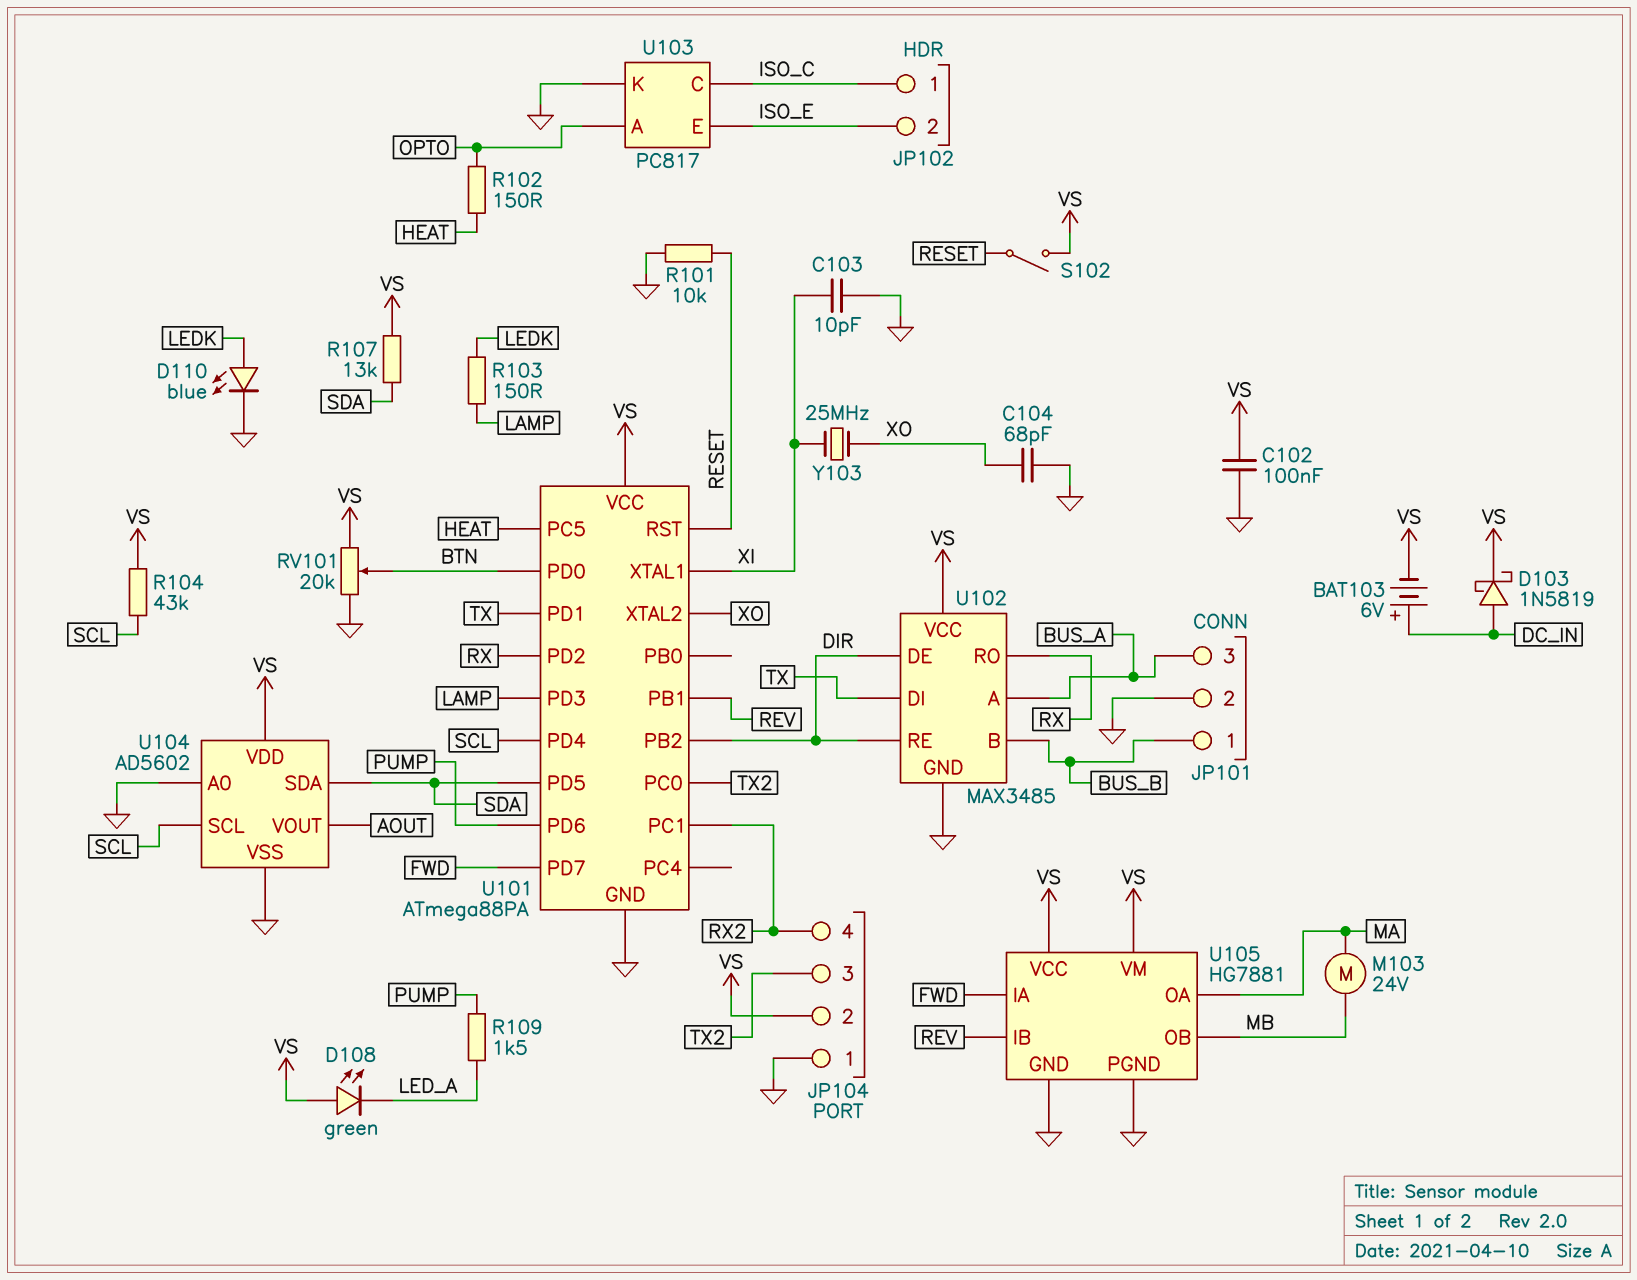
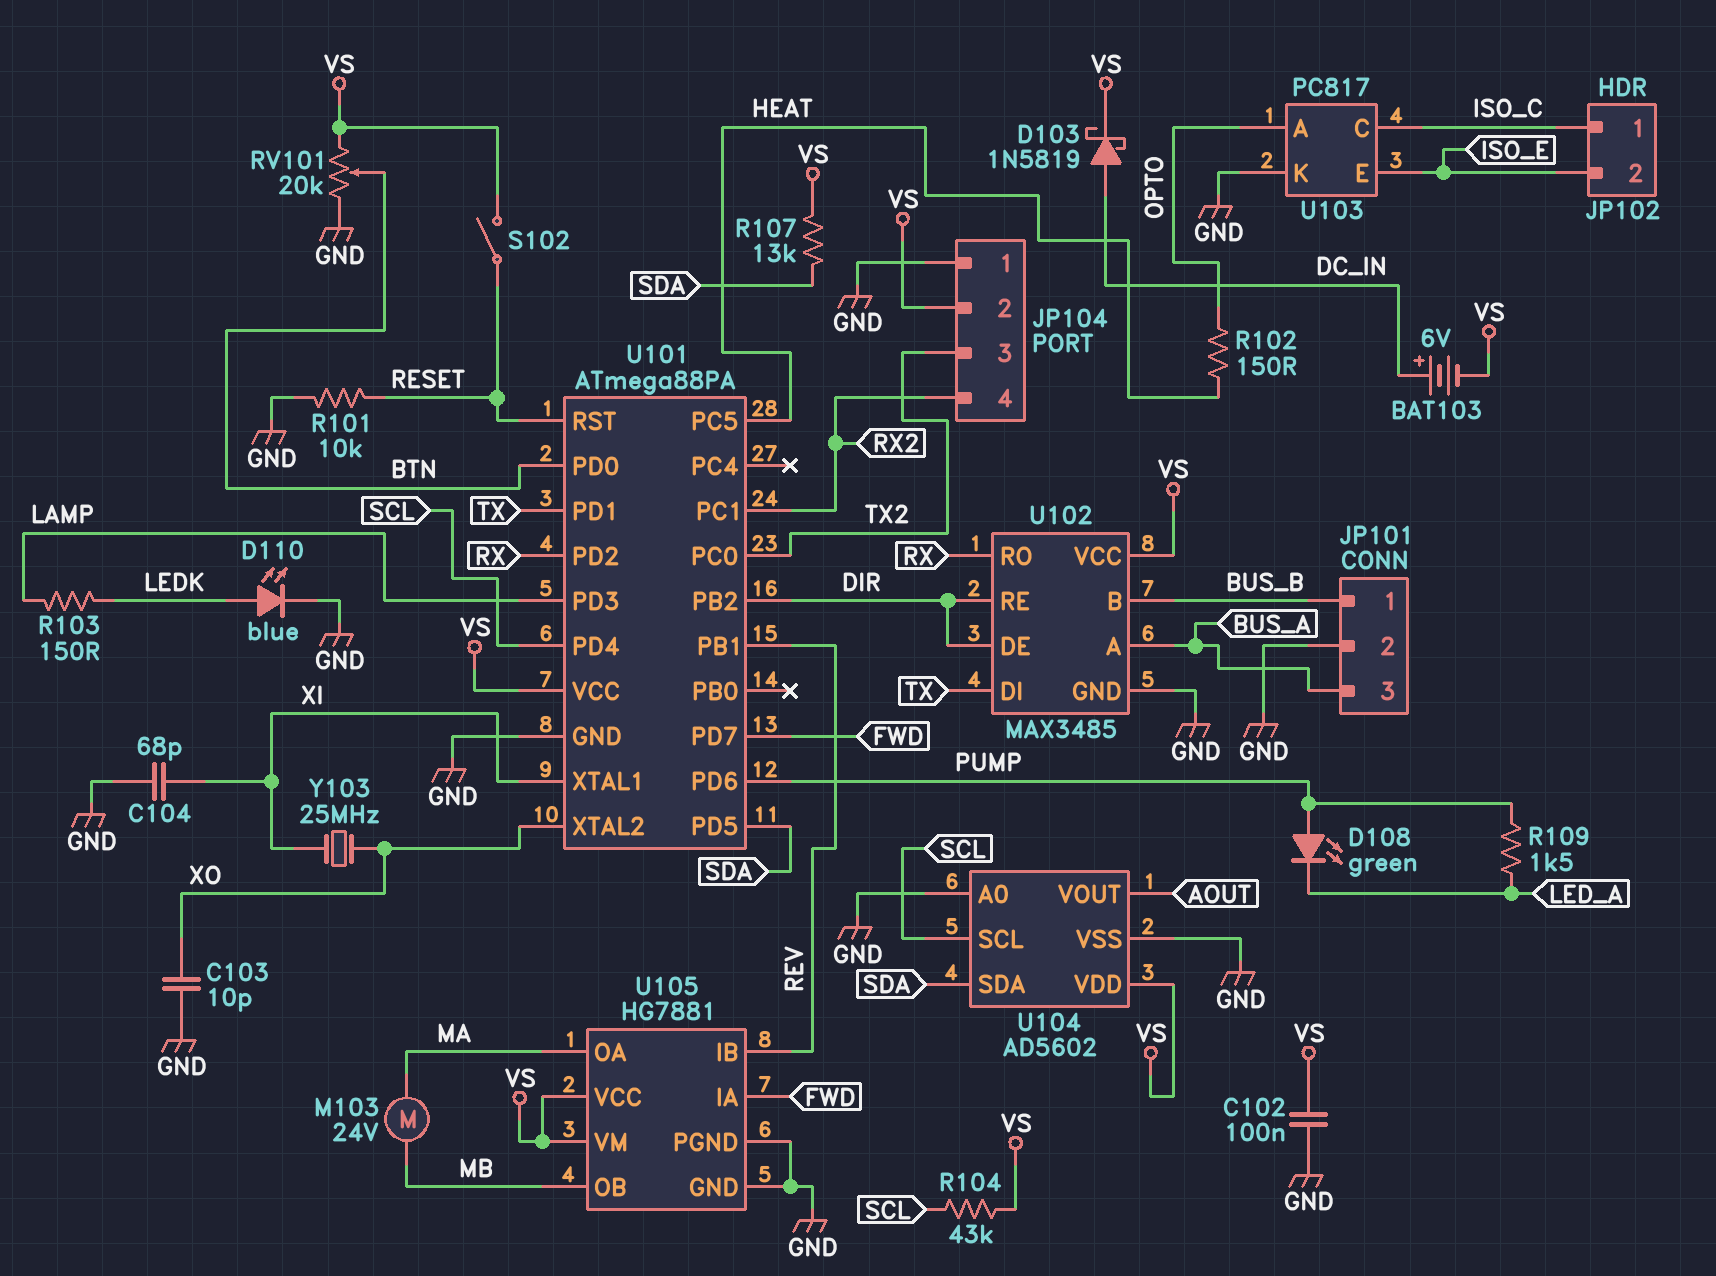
C103: 10pF (GND, XI) -> 10pF (GND, XO)
C104: 68pF (GND, XO) -> 68pF (GND, XI)
D108: LED green (A VS, K LED_A) -> LED green (A PUMP, K LED_A)

